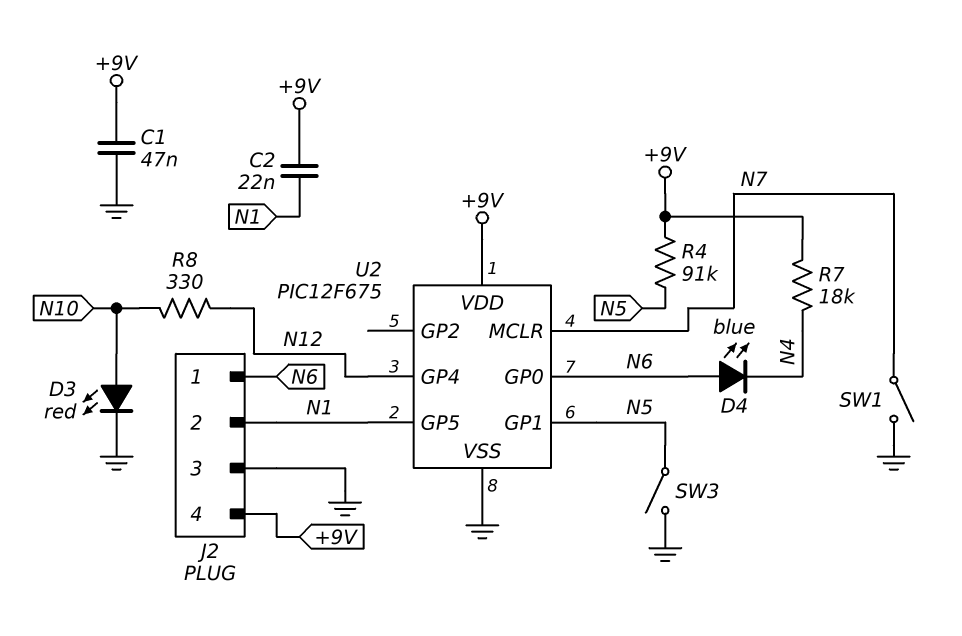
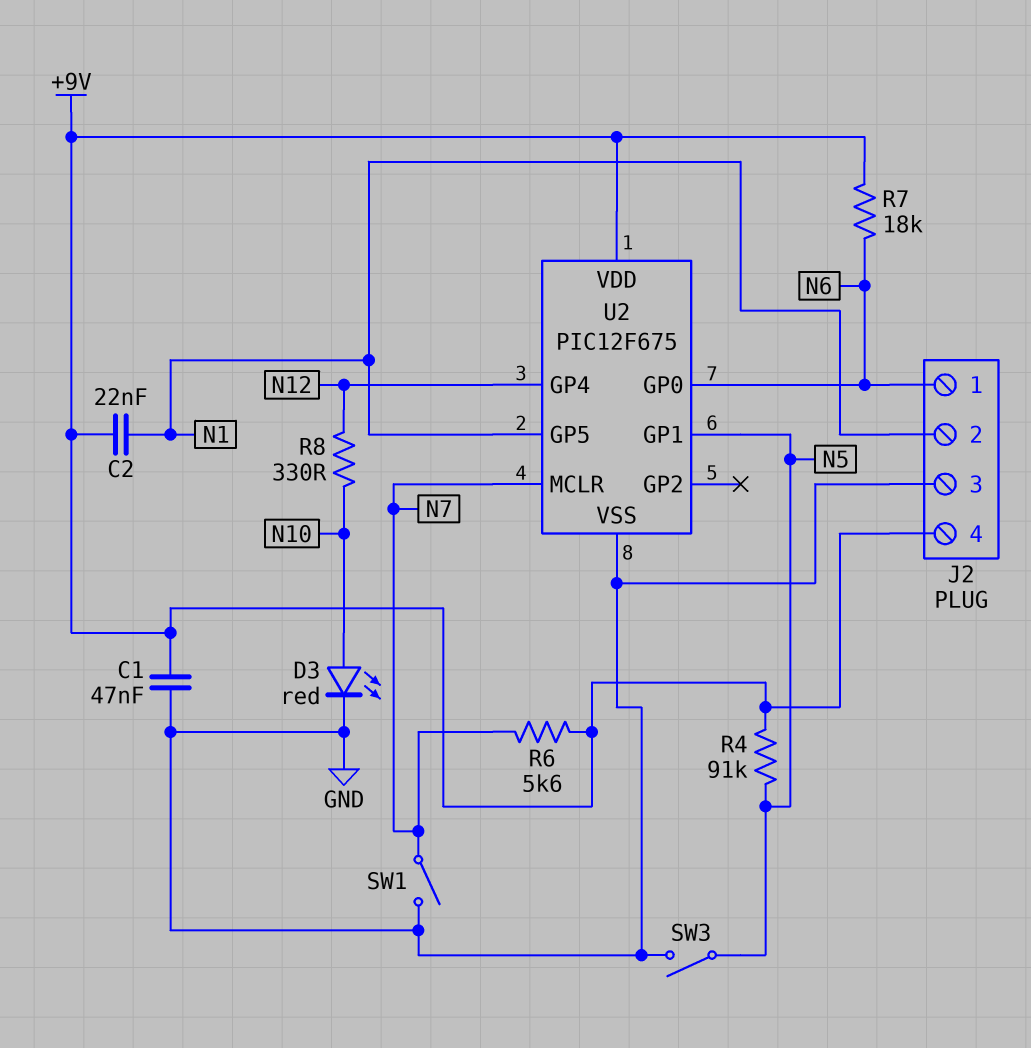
D4: LED blue (A N6, K N4) -> none
R6: none -> 5.6k (+9V, N7)
R7: 18k (+9V, N4) -> 18k (+9V, N6)

